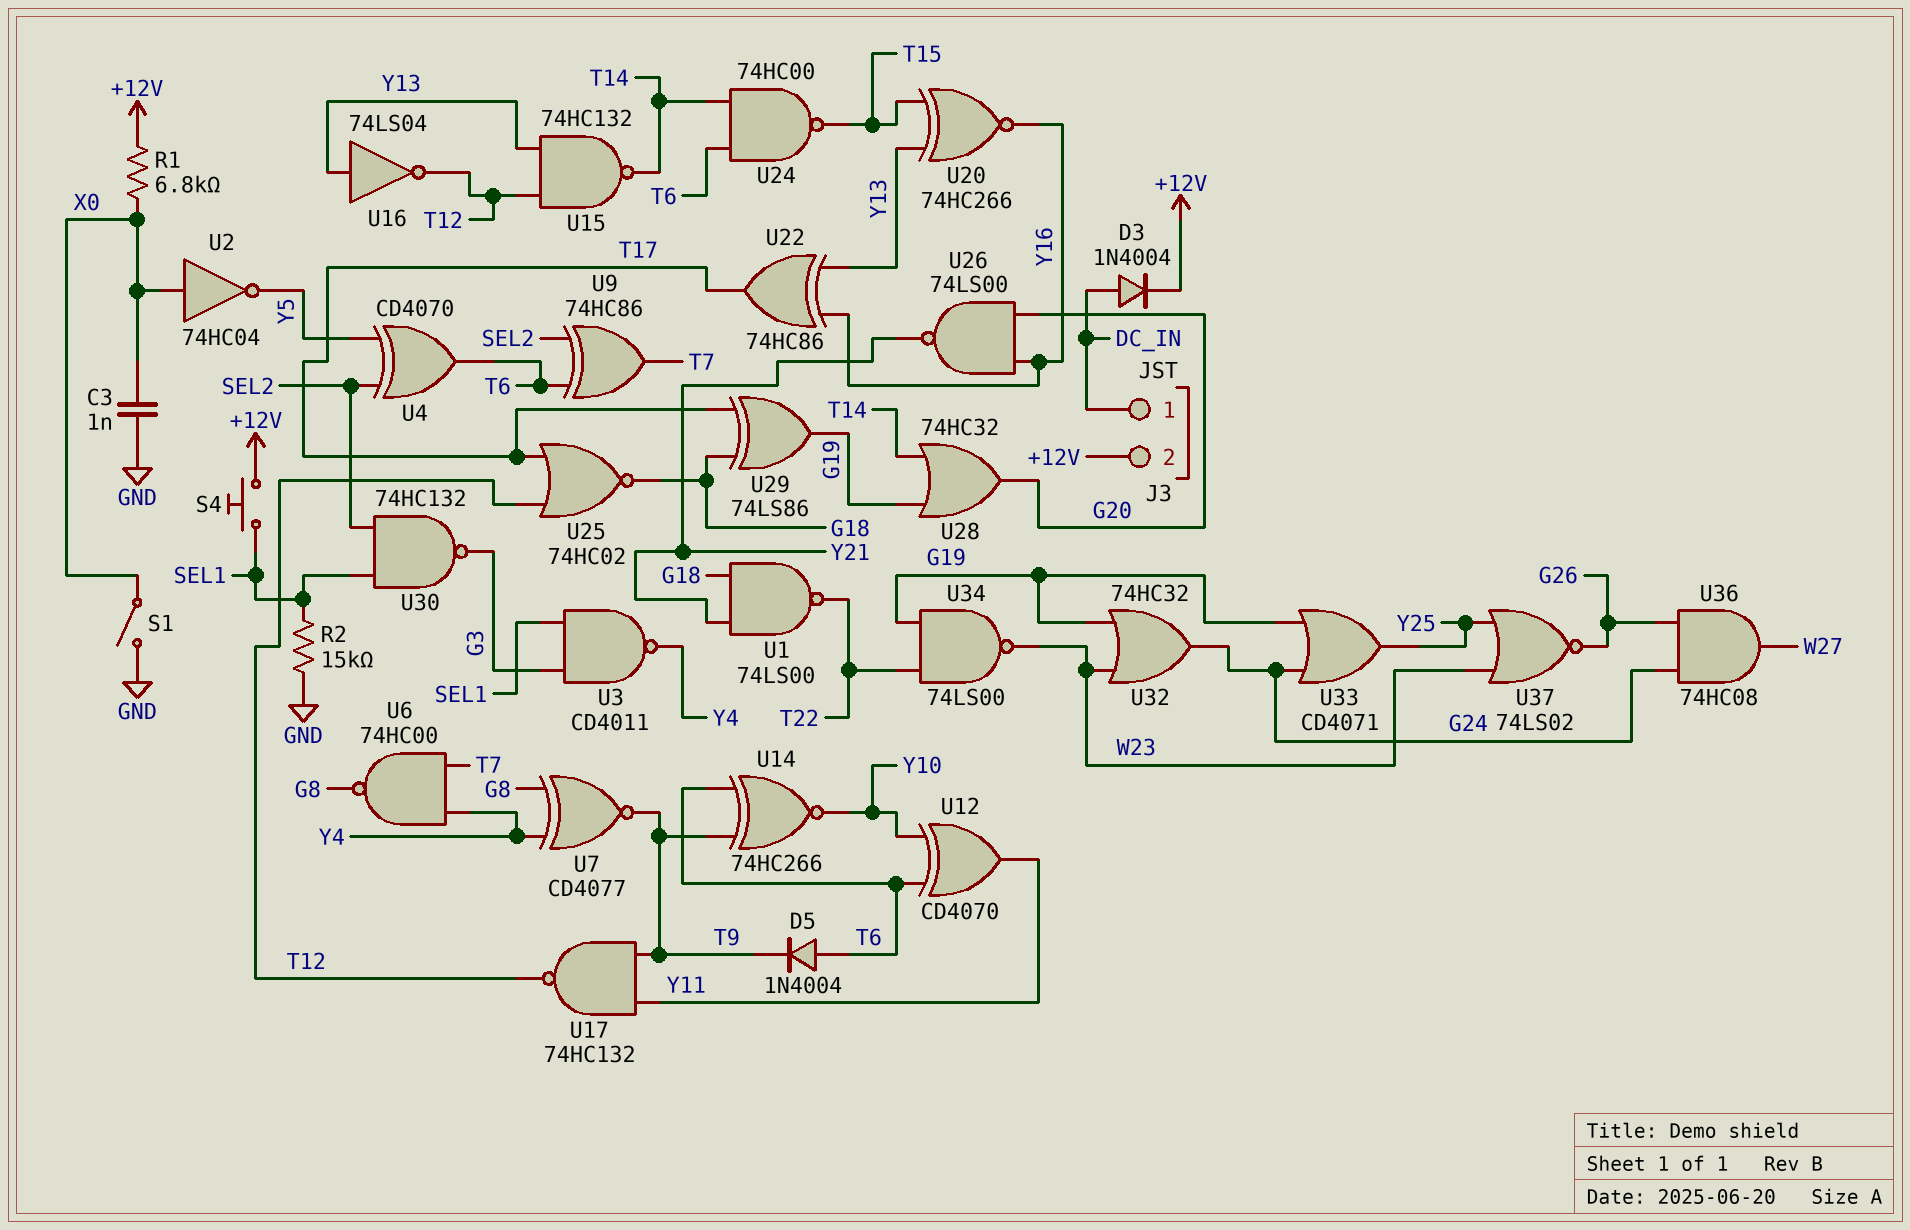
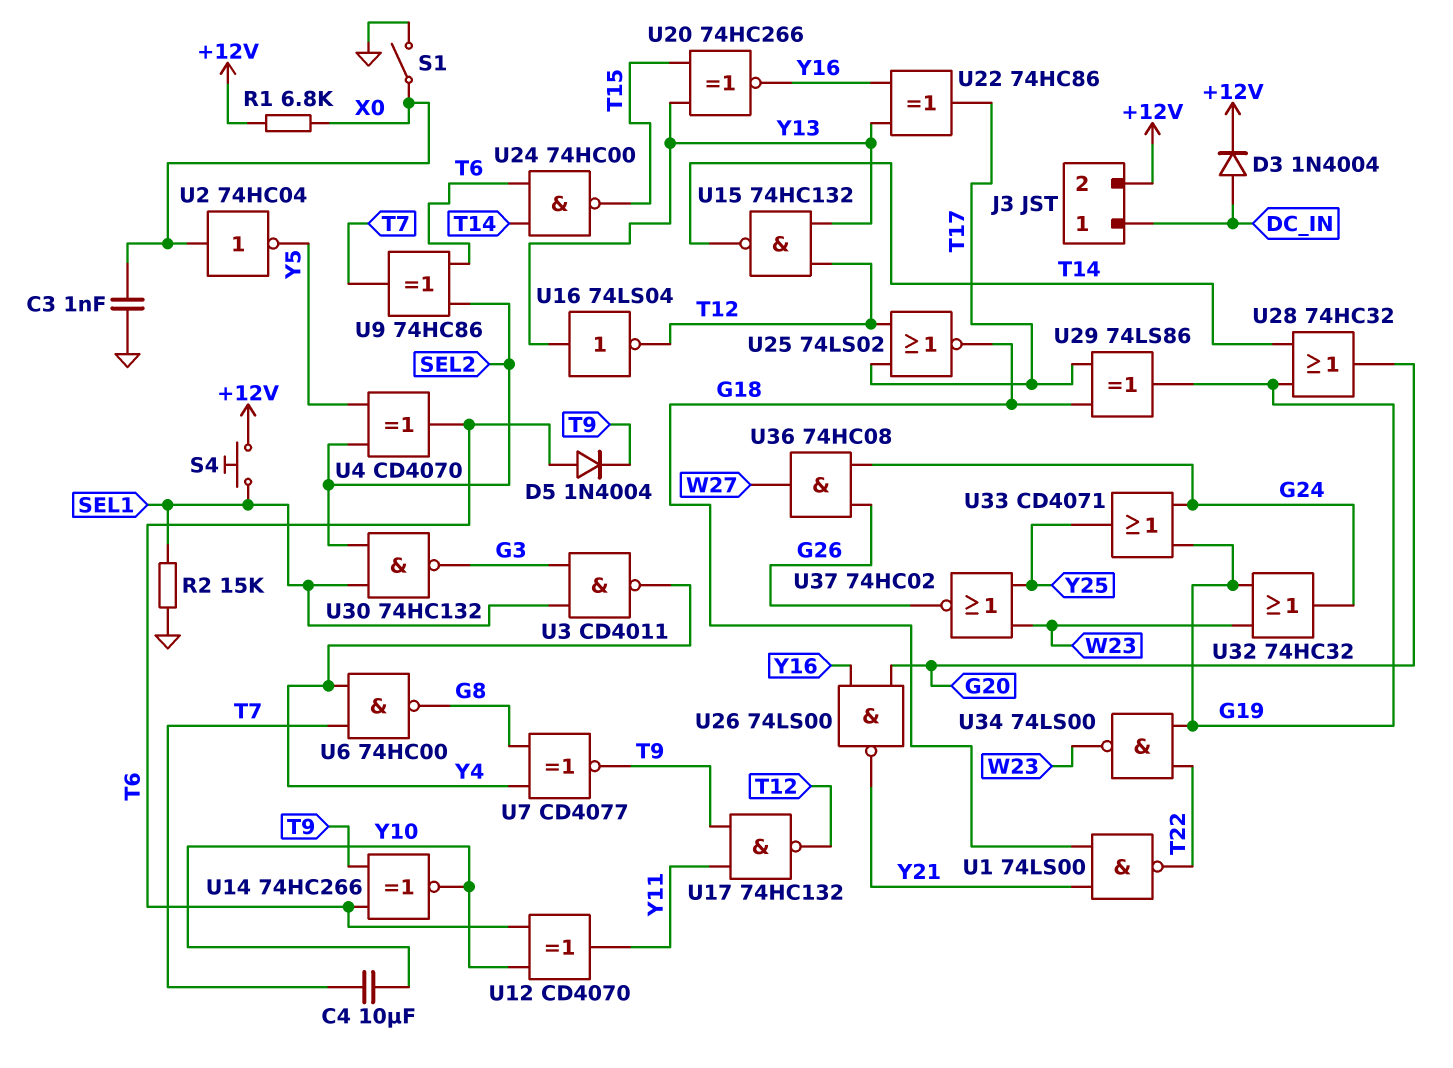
C4: none -> 10uF (T7, Y10)
U25: NOR 74HC02 (in T12, in T17, out G18) -> NOR 74LS02 (in T12, in T17, out G18)
U37: NOR 74LS02 (in W23, in Y25, out G26) -> NOR 74HC02 (in W23, in Y25, out G26)

